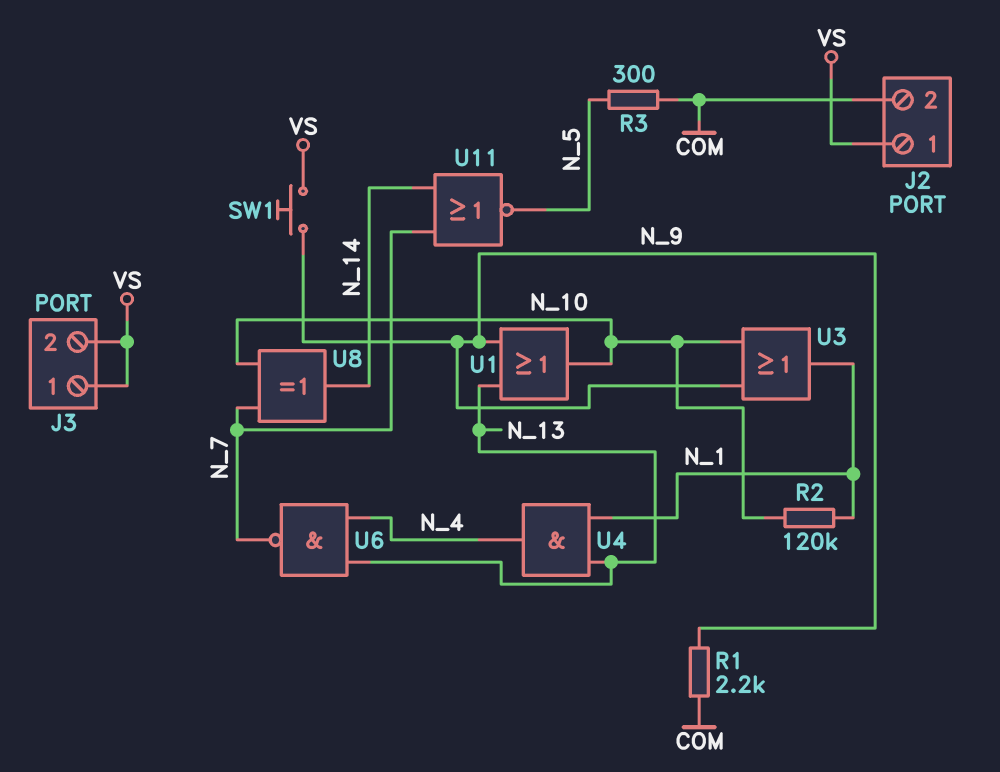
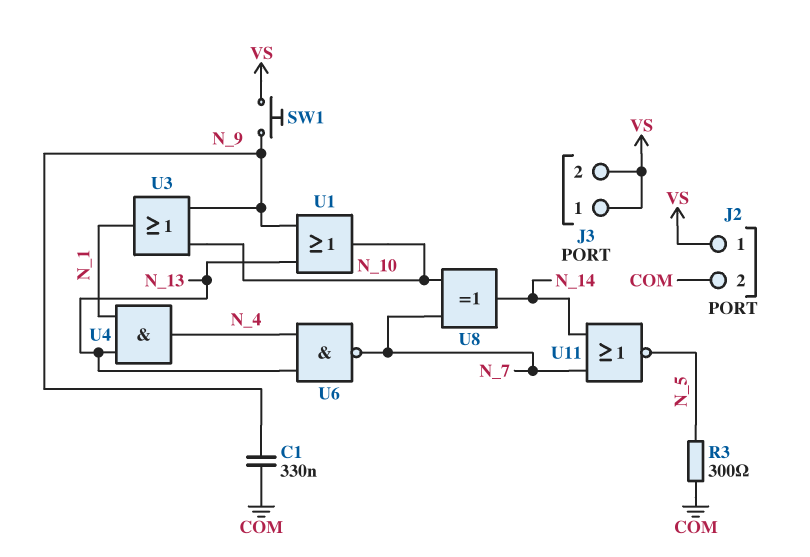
C1: none -> 330nF (COM, N_9)
R1: 2.2k (COM, N_9) -> none
R2: 120k (N_1, N_10) -> none

